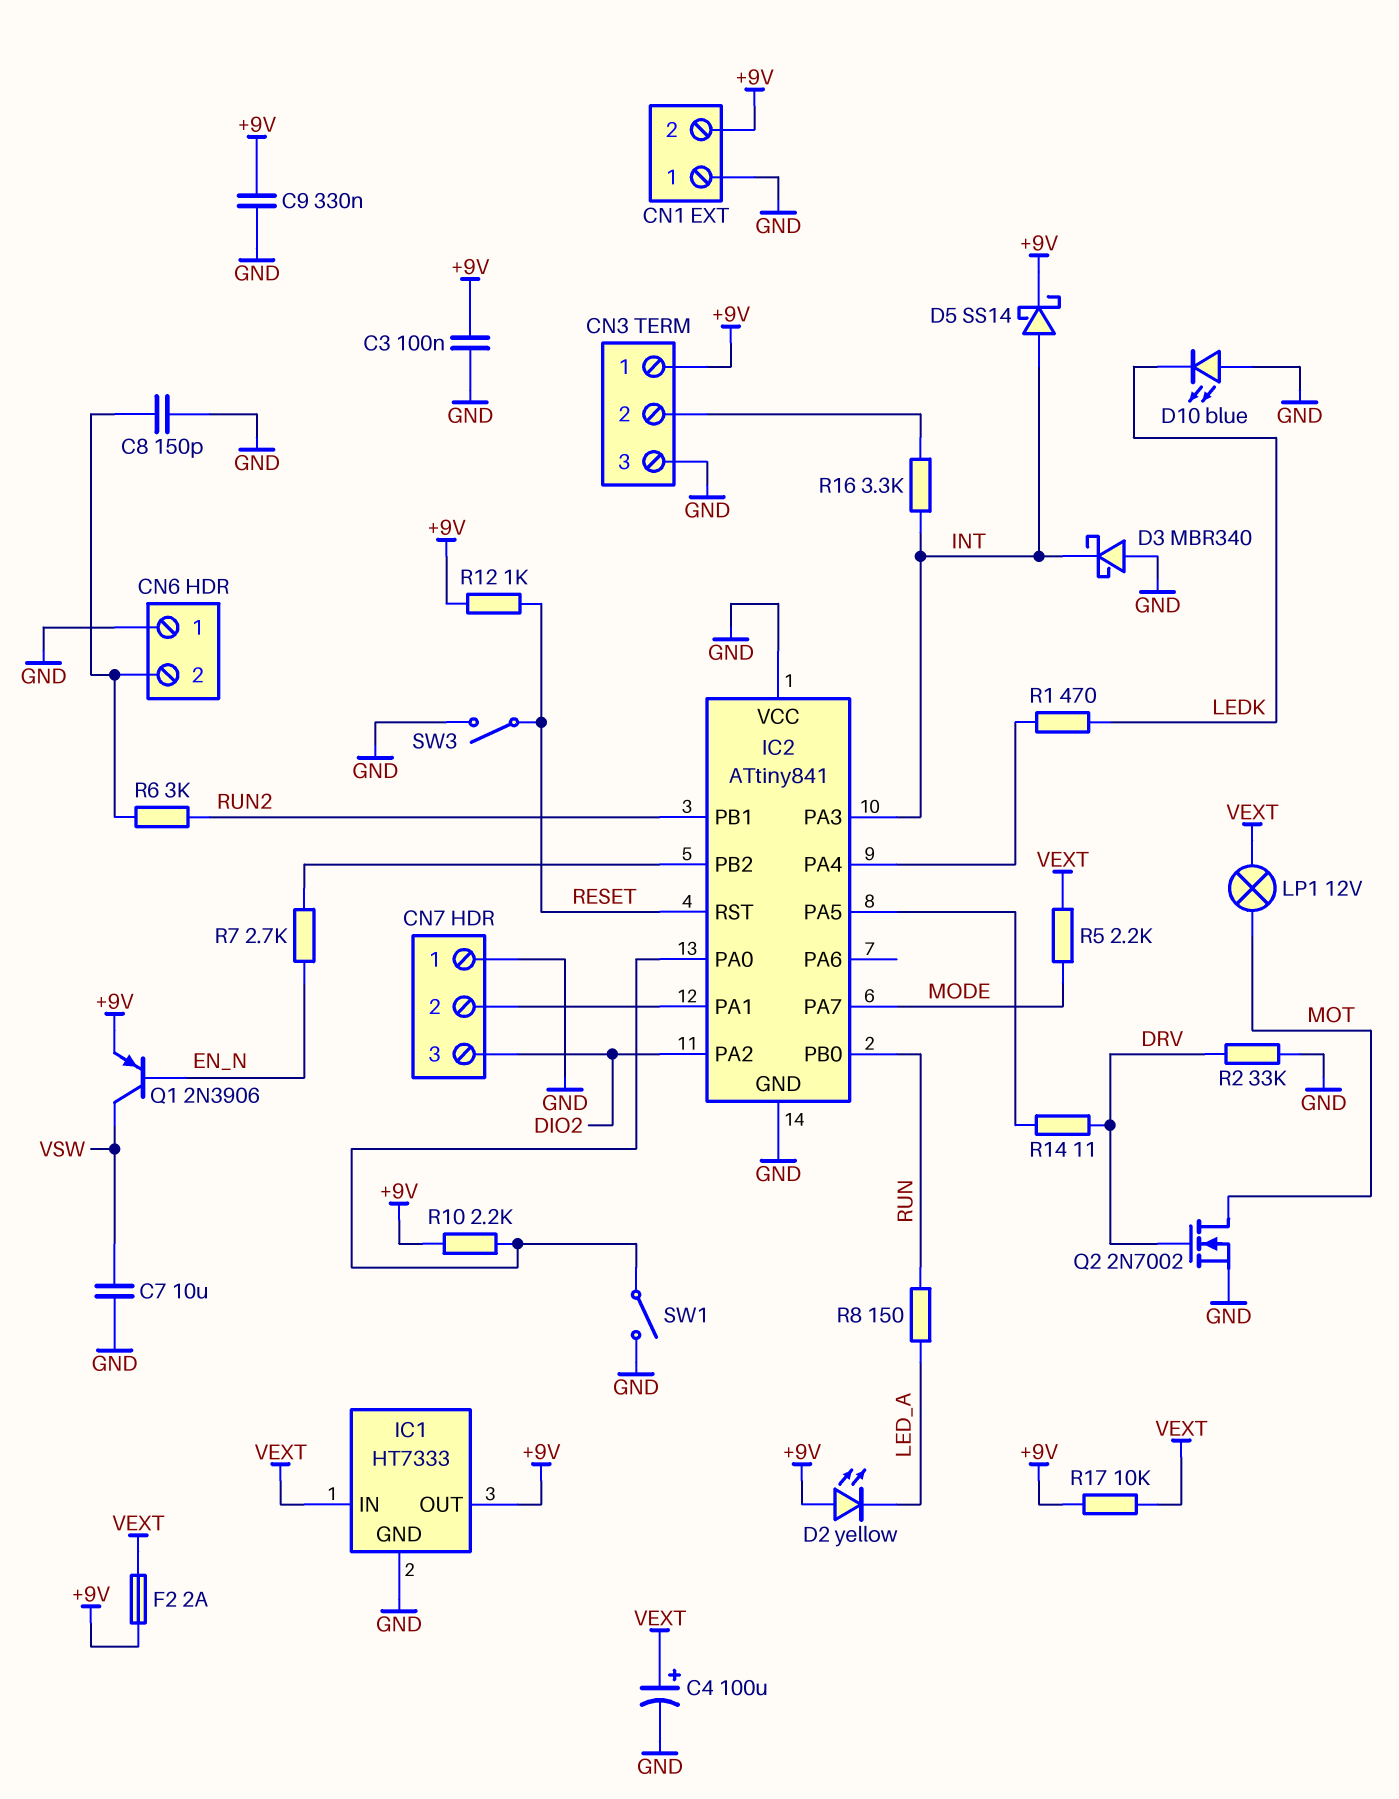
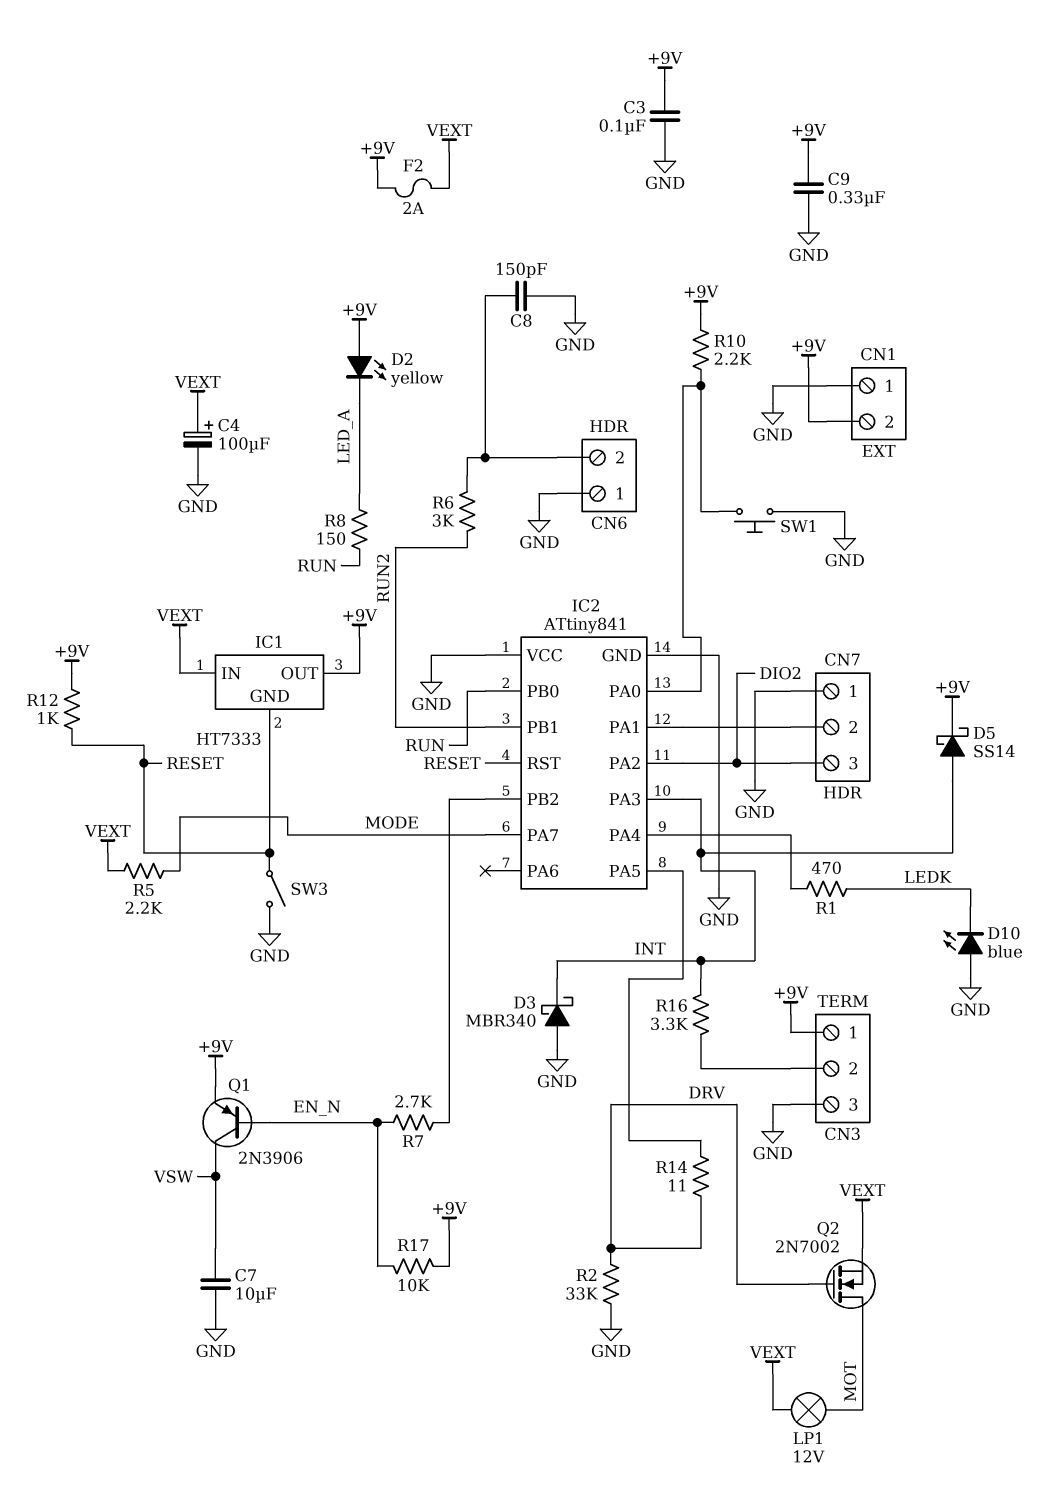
IC1 pin GND: GND -> RESET
Q2: NMOS 2N7002 (G DRV, D MOT, S GND) -> NMOS 2N7002 (G DRV, D MOT, S VEXT)
R17: 10k (+9V, VEXT) -> 10k (+9V, EN_N)
SW1: switch (GND, IC2/PA0) -> button (GND, IC2/PA0)

